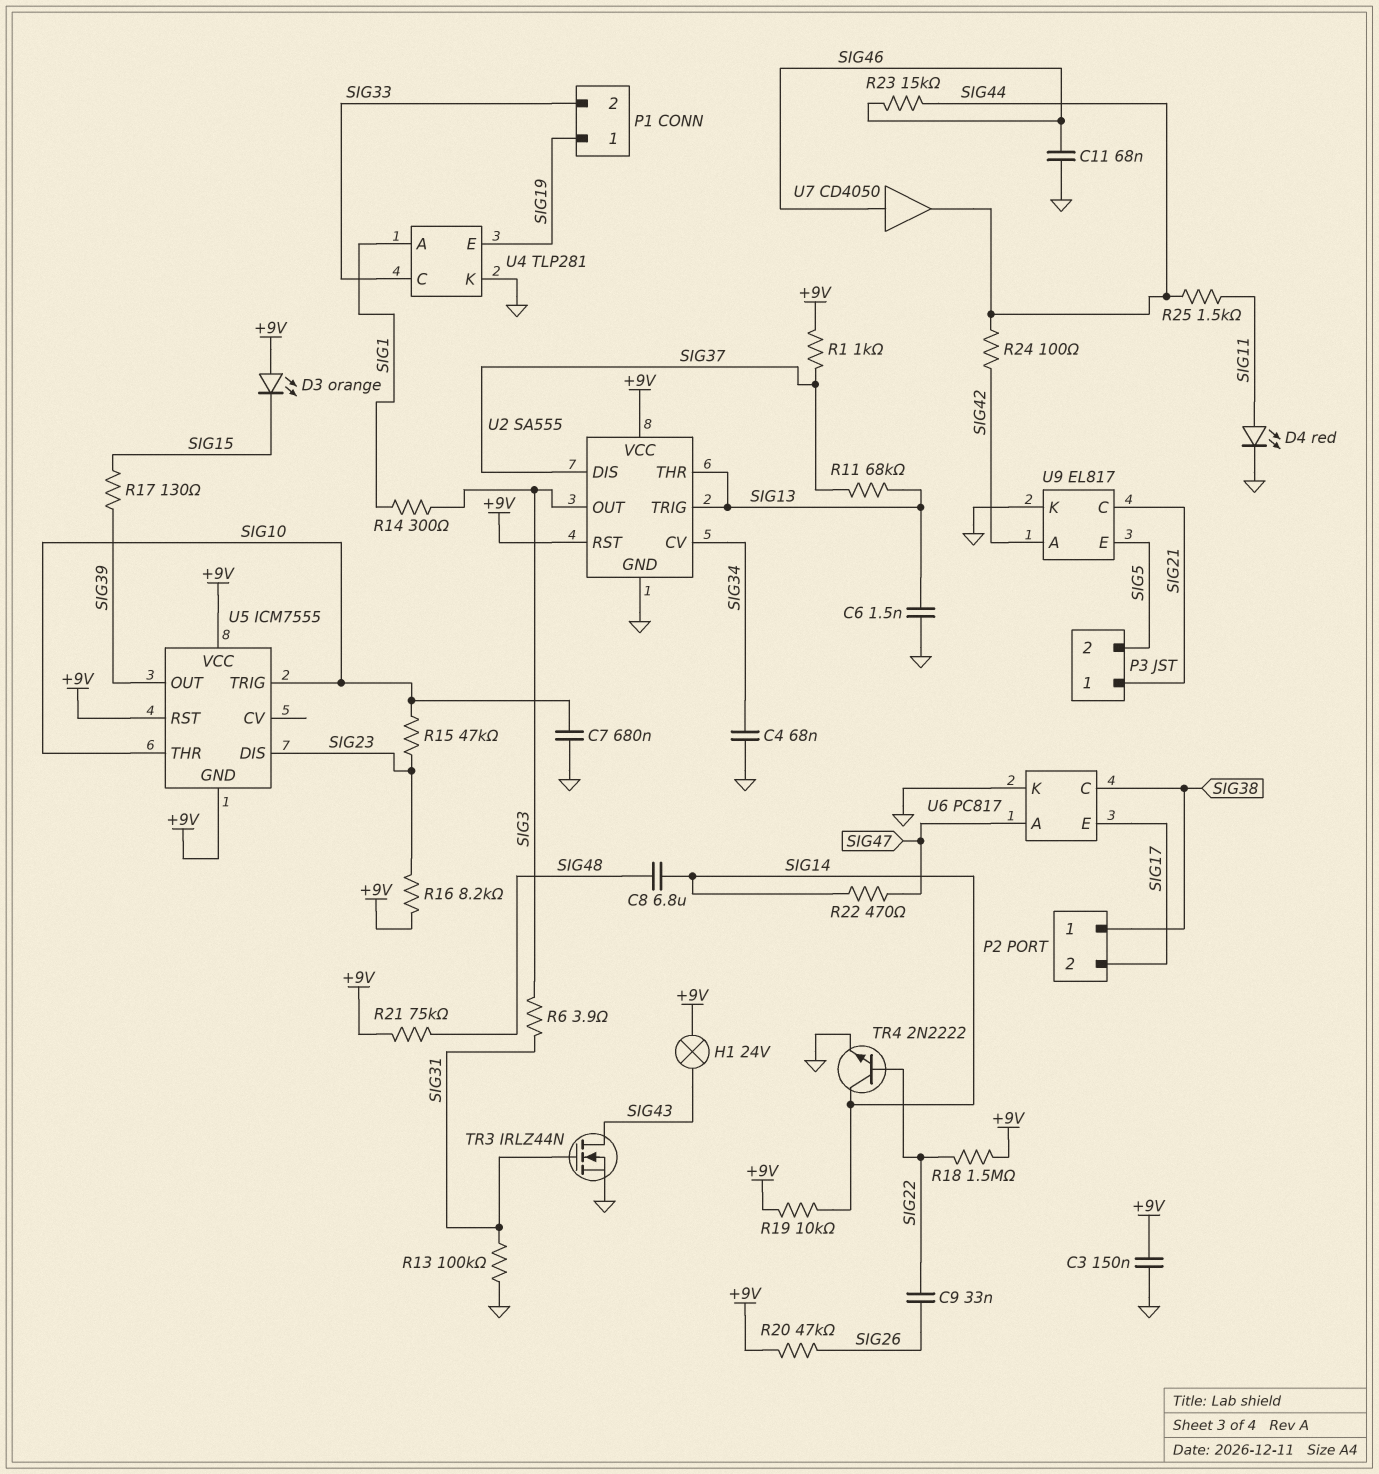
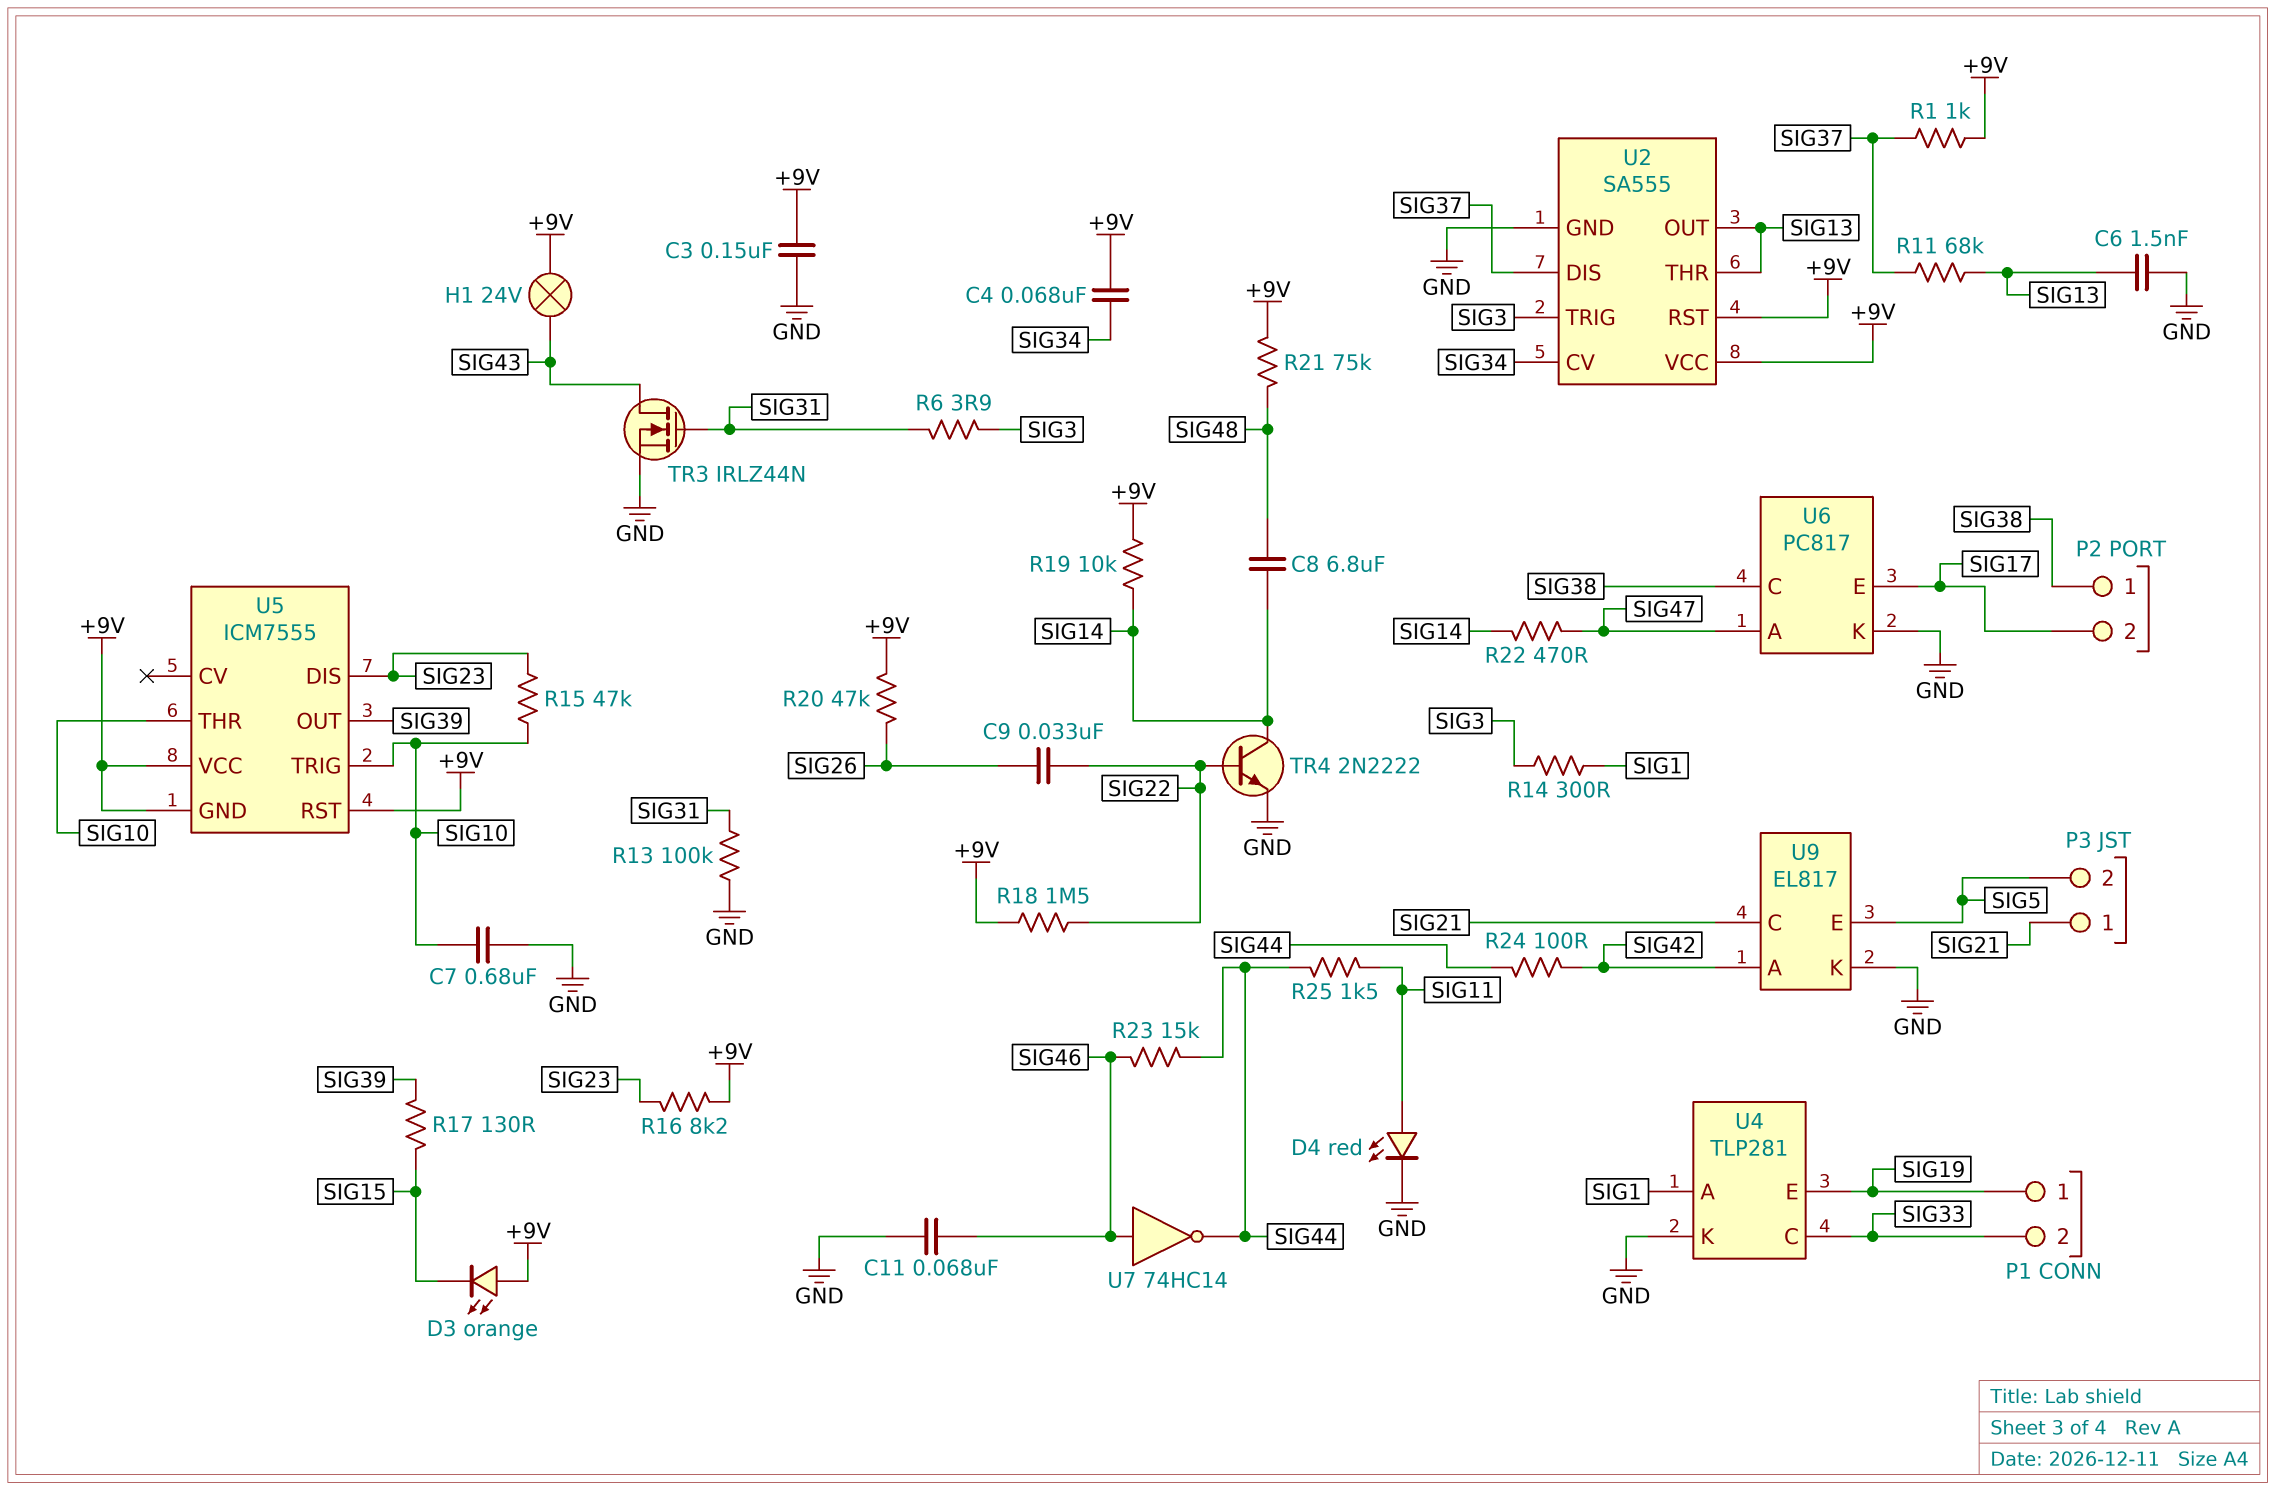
C4: 68nF (GND, SIG34) -> 68nF (+9V, SIG34)
U2 pin OUT: SIG3 -> SIG13
U2 pin TRIG: SIG13 -> SIG3
U7: buffer CD4050 (in SIG46, out SIG44) -> NOT 74HC14 (in SIG46, out SIG44)

